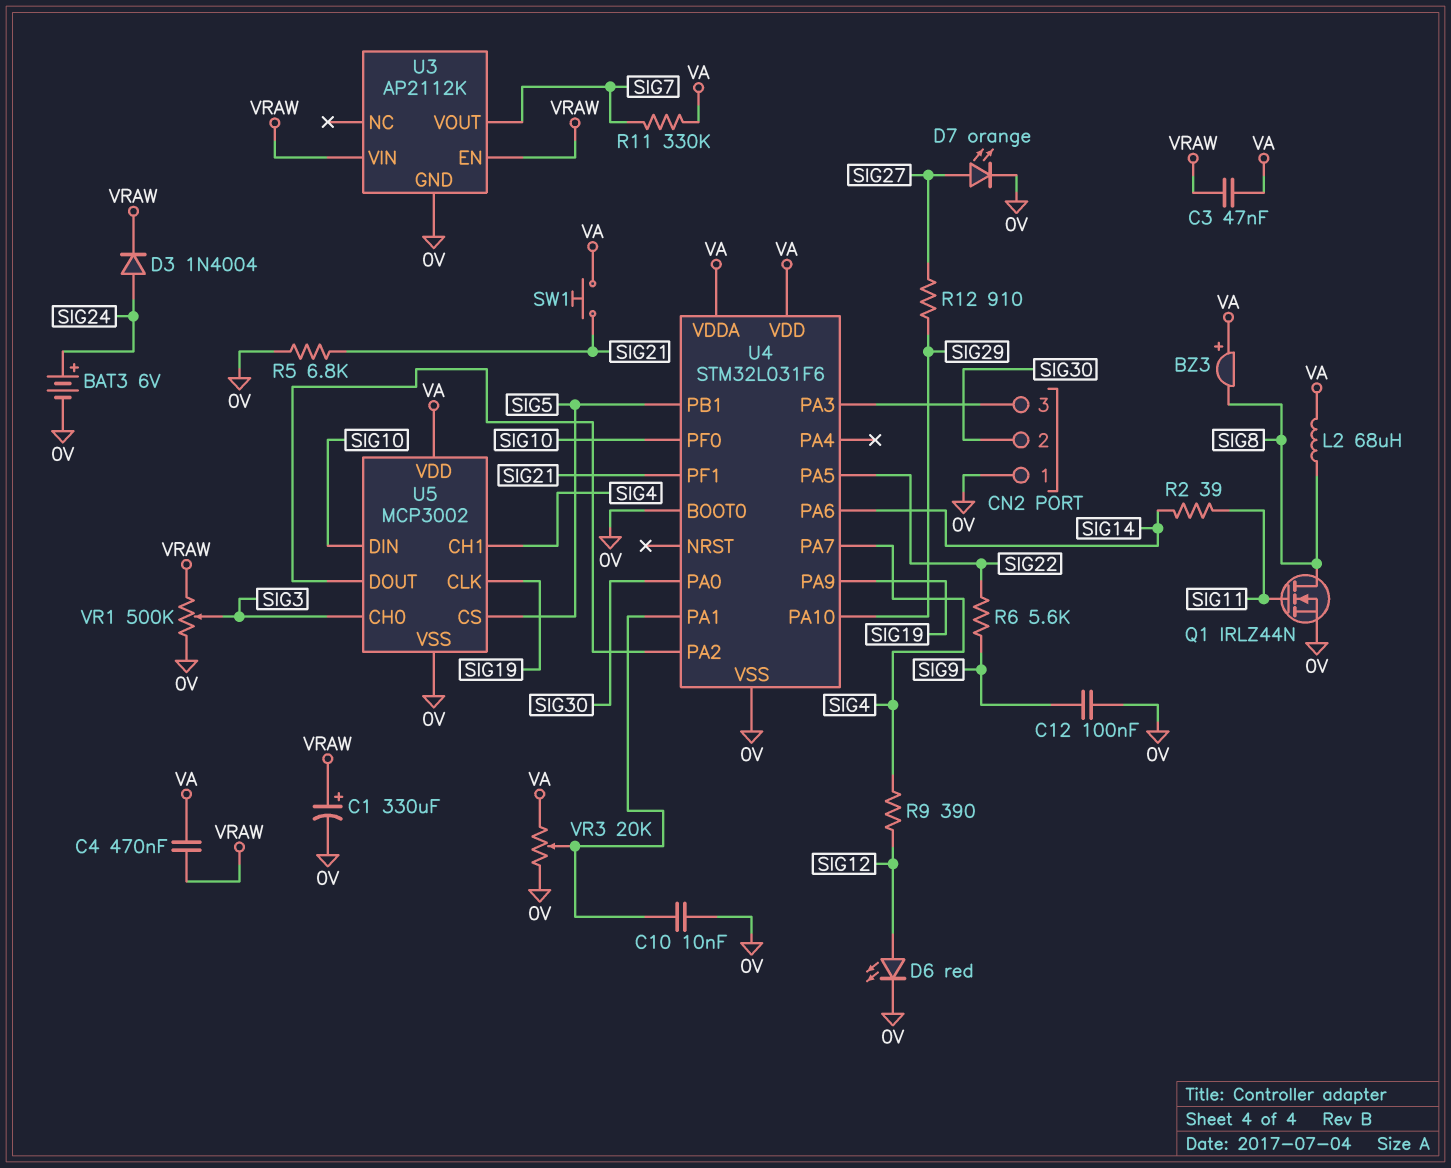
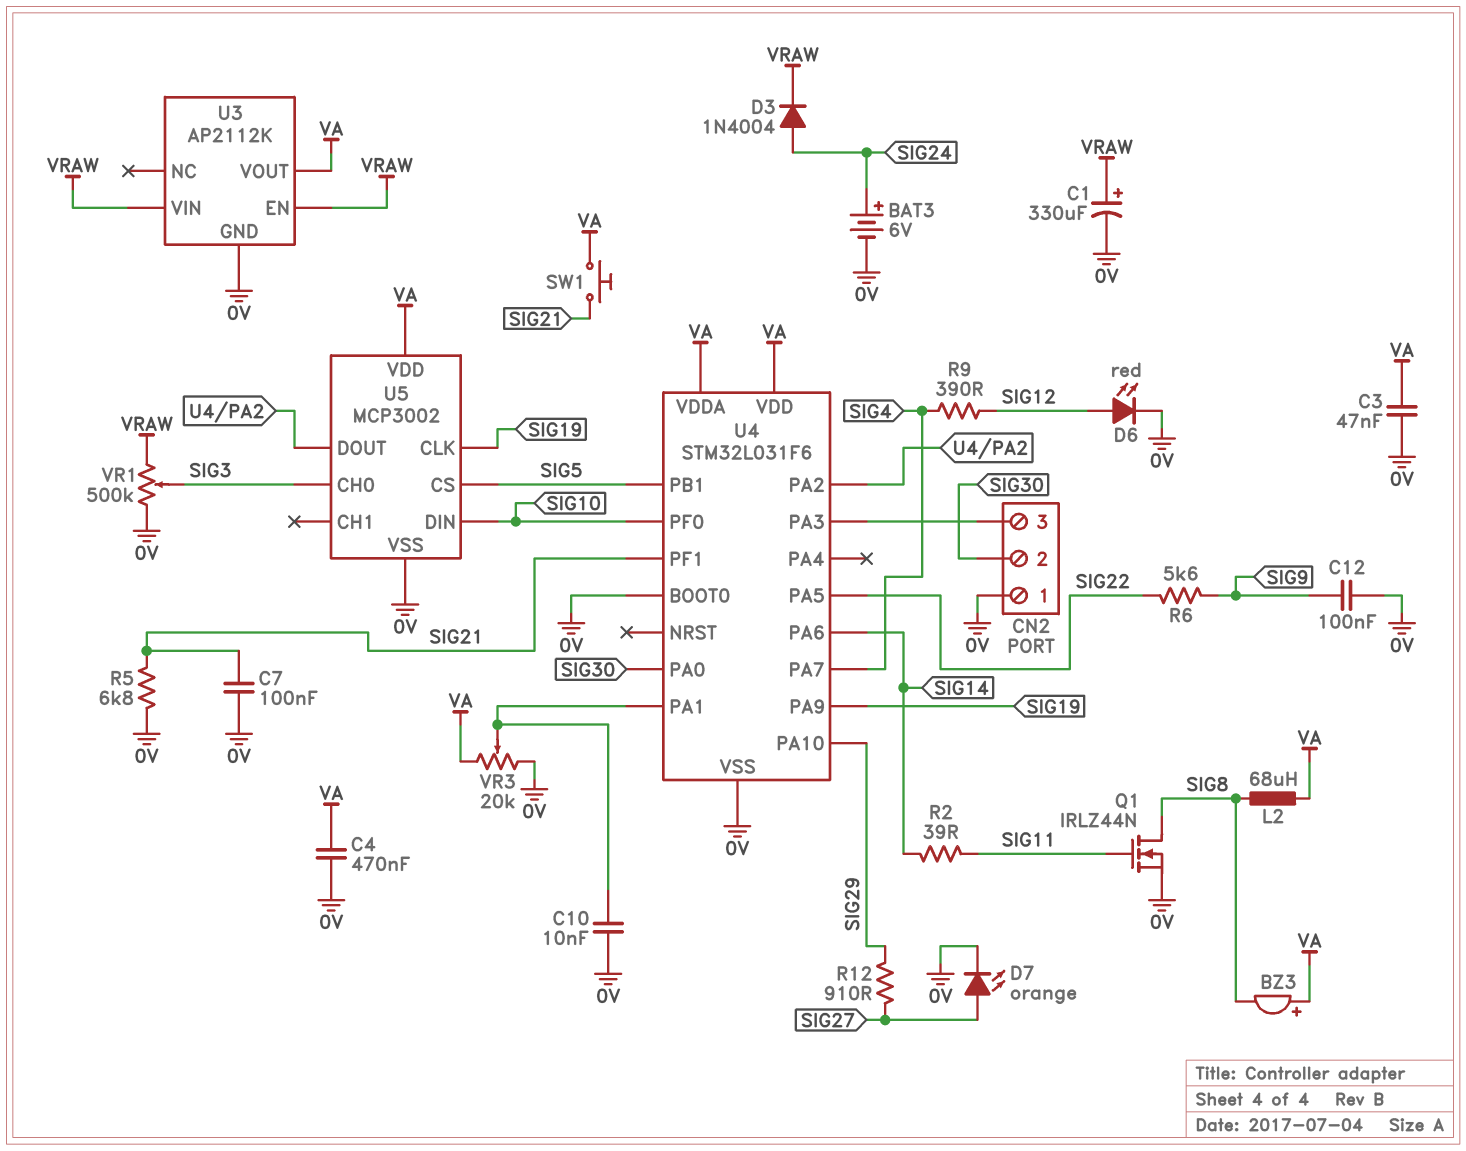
C3: 47nF (VA, VRAW) -> 47nF (0V, VA)
C4: 470nF (VA, VRAW) -> 470nF (0V, VA)
C7: none -> 100nF (0V, SIG21)
R11: 330k (SIG7, VA) -> none
U3 pin VOUT: SIG7 -> VA
U5 pin CH1: SIG4 -> none

